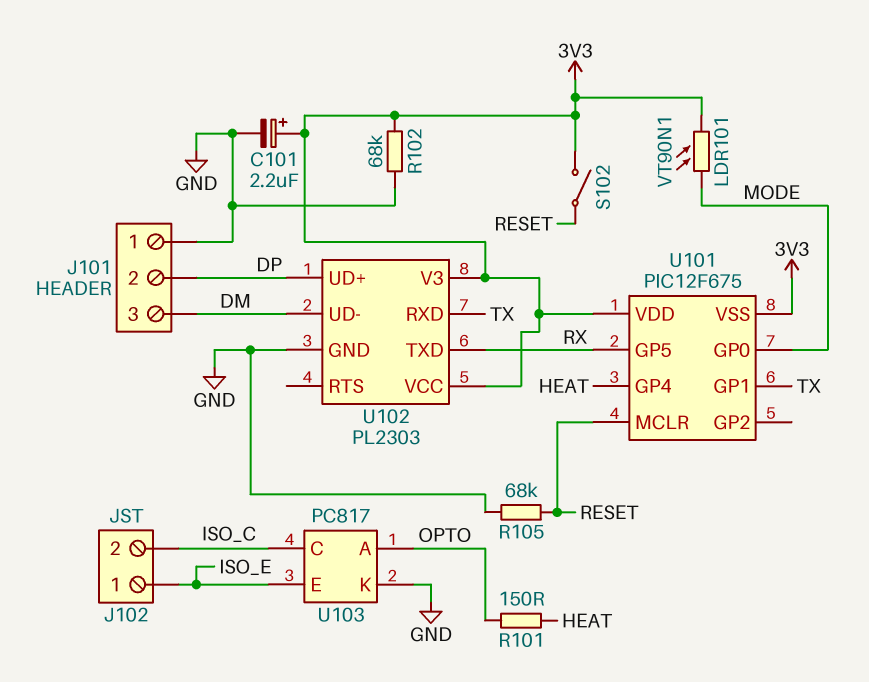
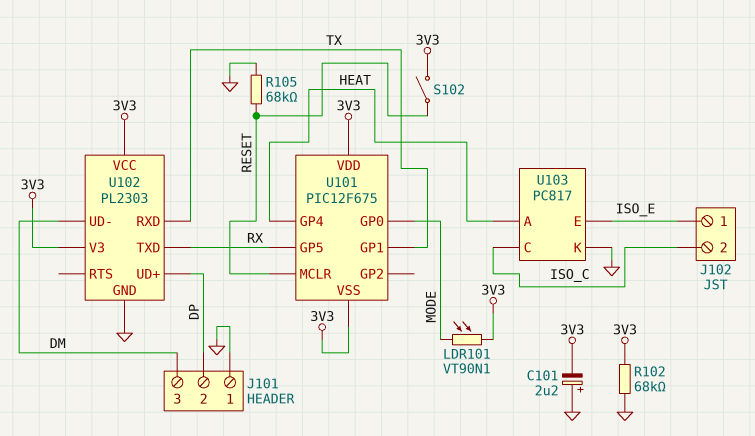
C101: 2.2uF (plus 3V3, minus GND) -> 2.2uF (plus GND, minus 3V3)
R101: 150 (HEAT, OPTO) -> none
U103 pin A: OPTO -> HEAT

